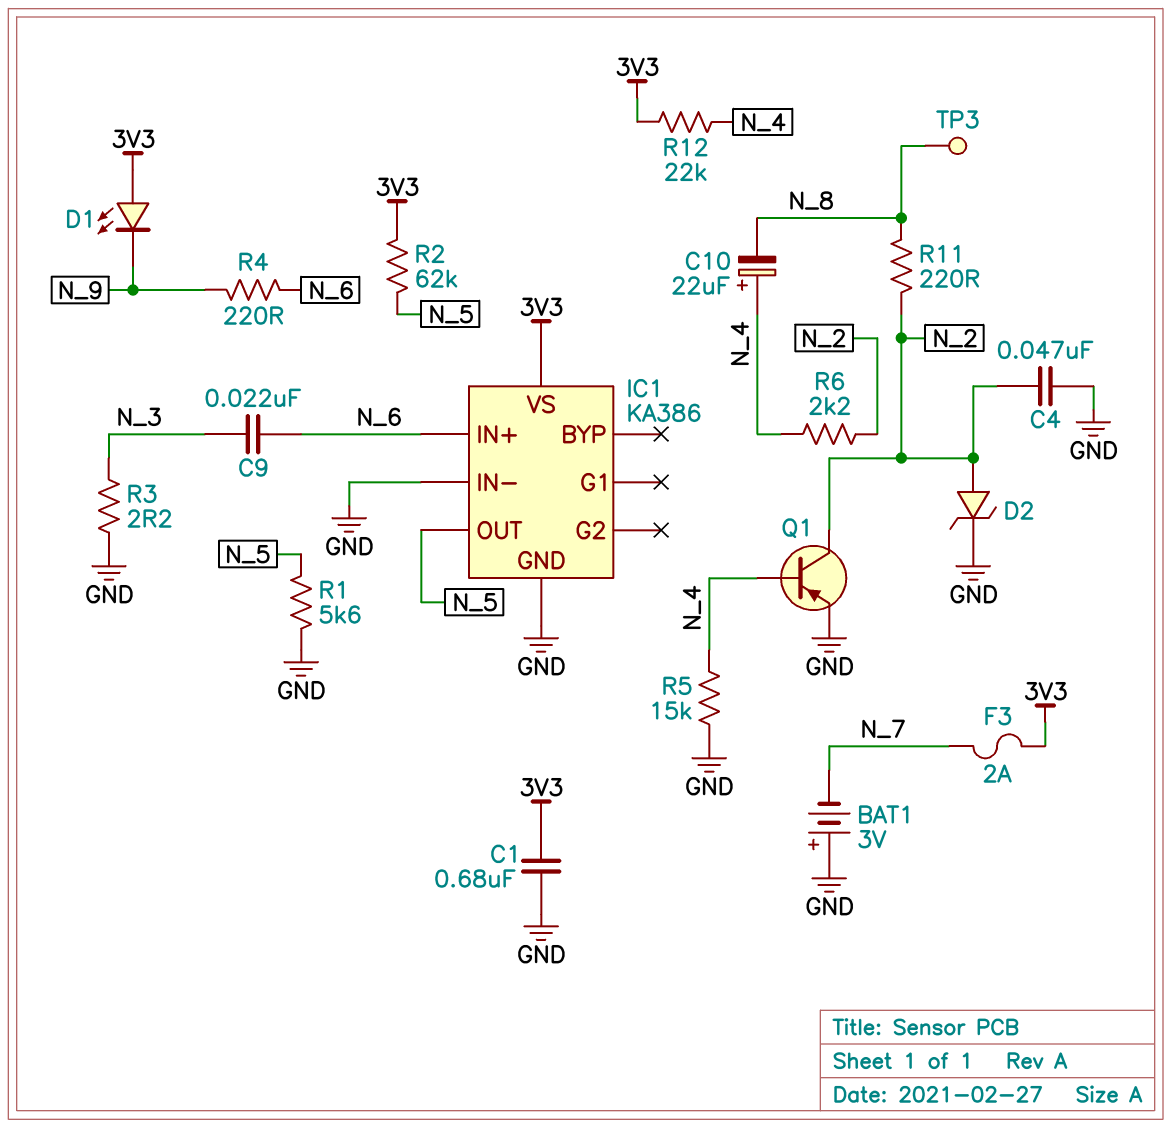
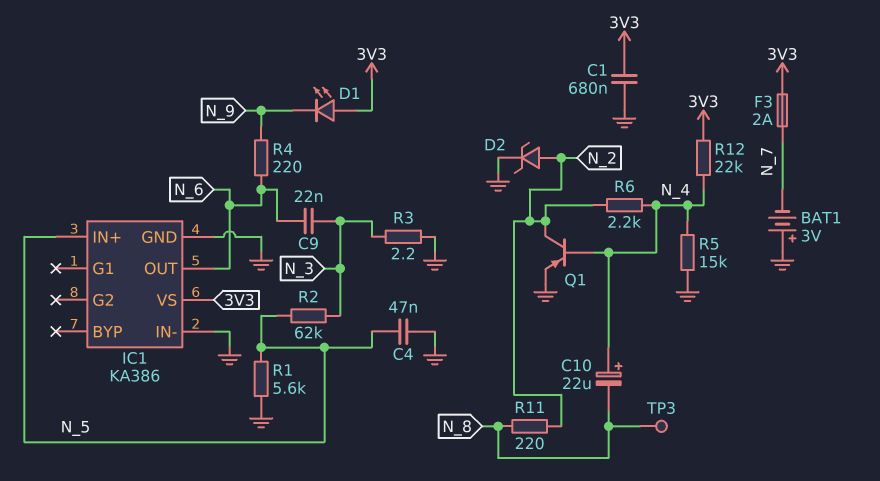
C4: 47nF (GND, N_2) -> 47nF (GND, N_5)
IC1 pin IN+: N_6 -> N_5
IC1 pin OUT: N_5 -> N_6
R2: 62k (3V3, N_5) -> 62k (N_3, N_5)

